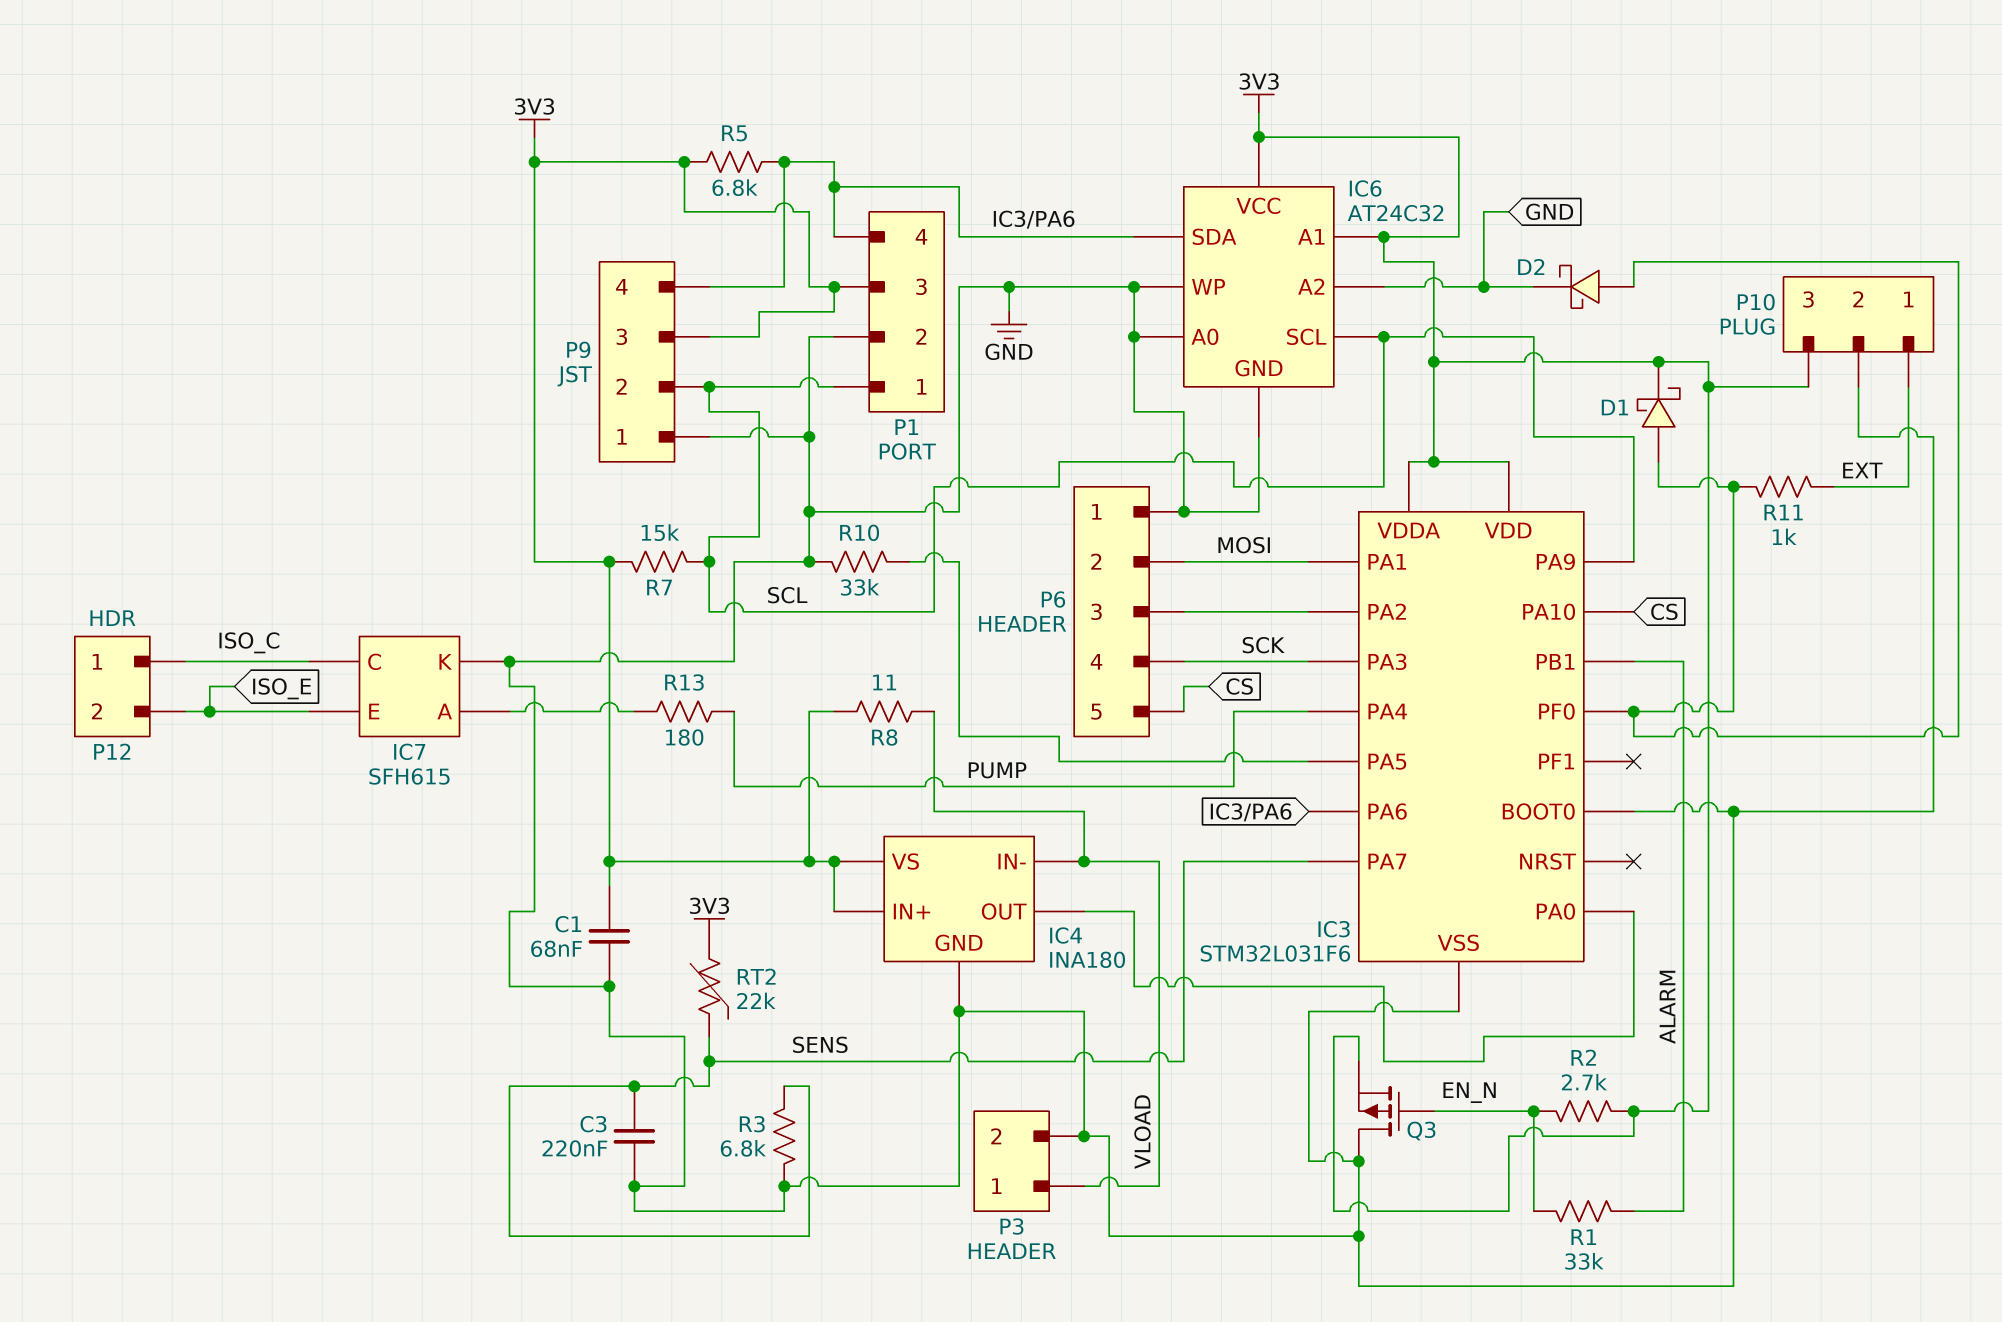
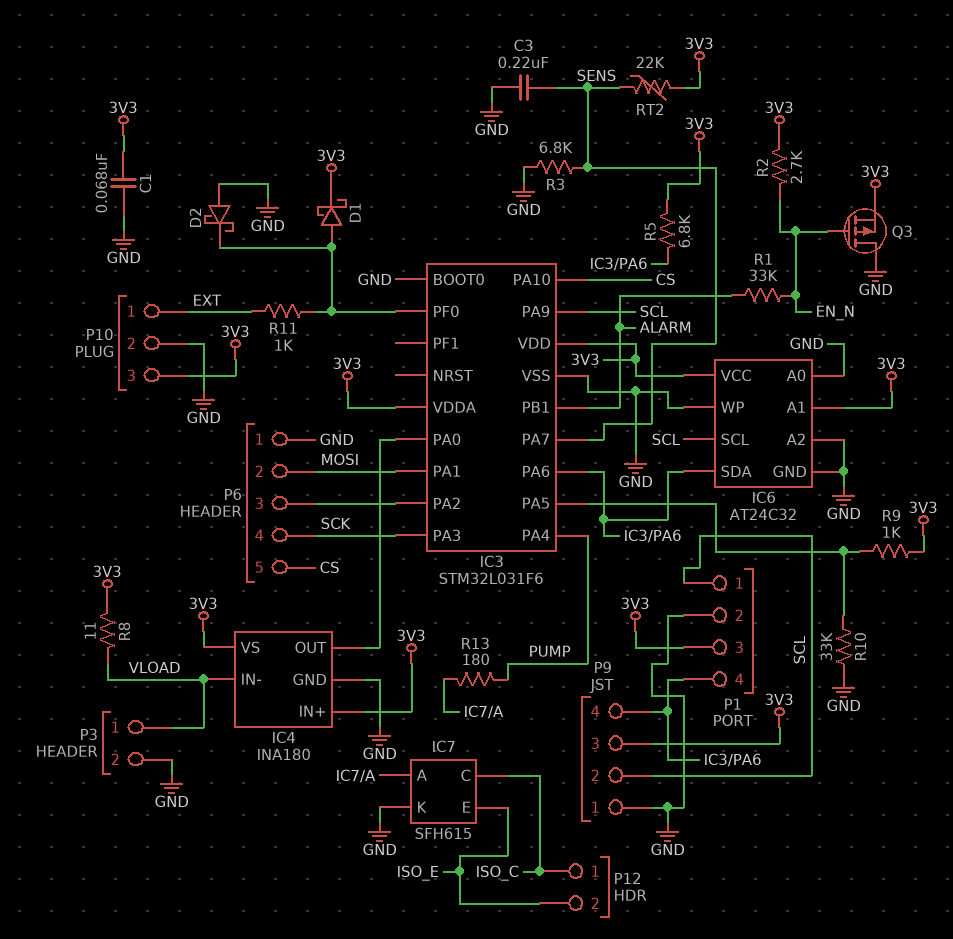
D2: schottky (A IC3/PF0, K GND) -> schottky (A GND, K IC3/PF0)
R7: 15k (3V3, SCL) -> none
R9: none -> 1k (3V3, IC3/PA5)

